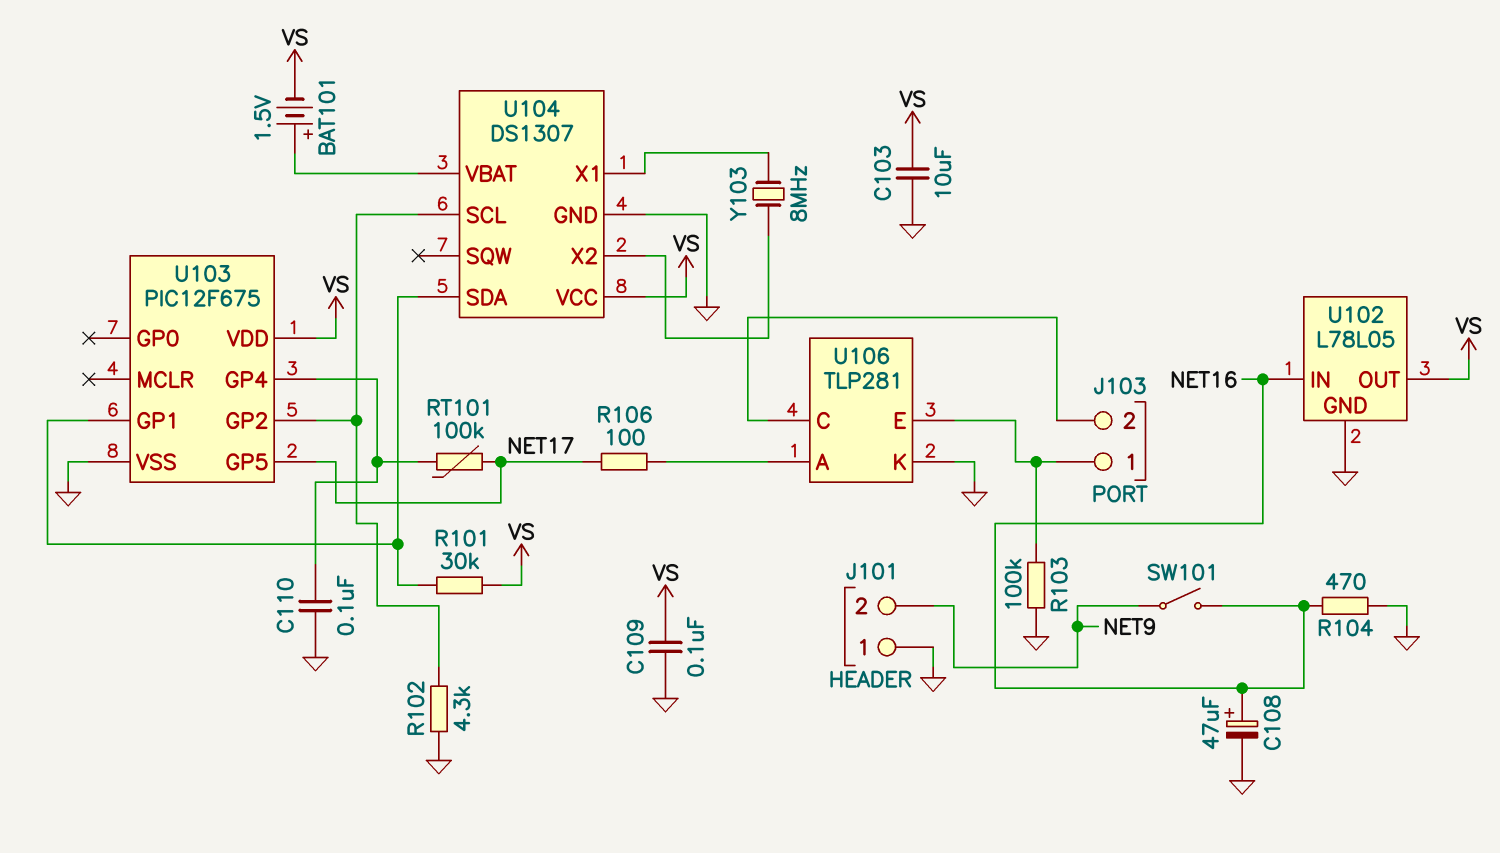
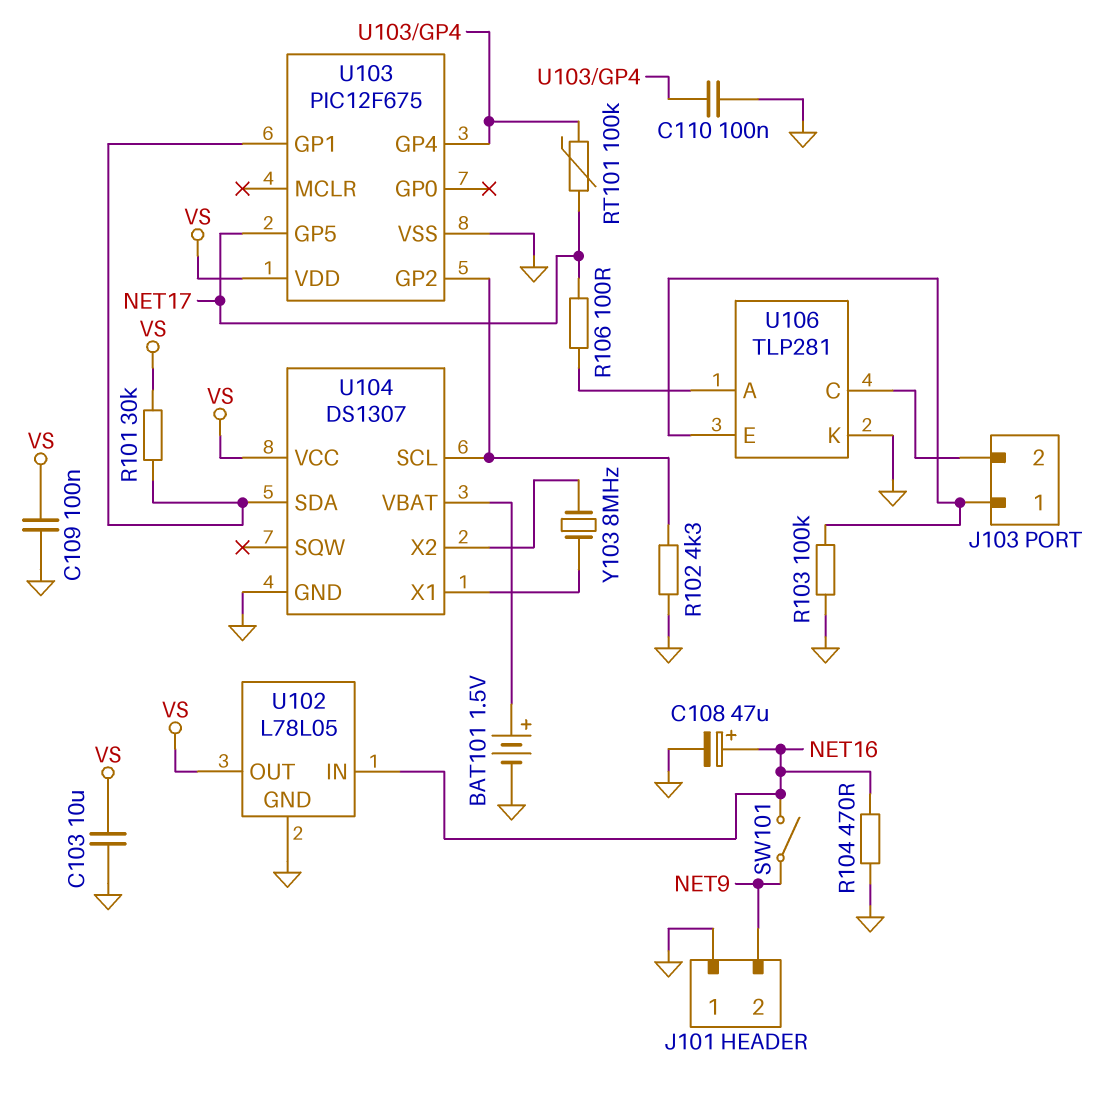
BAT101: 1.5V (plus U104/VBAT, minus VS) -> 1.5V (plus U104/VBAT, minus GND)

